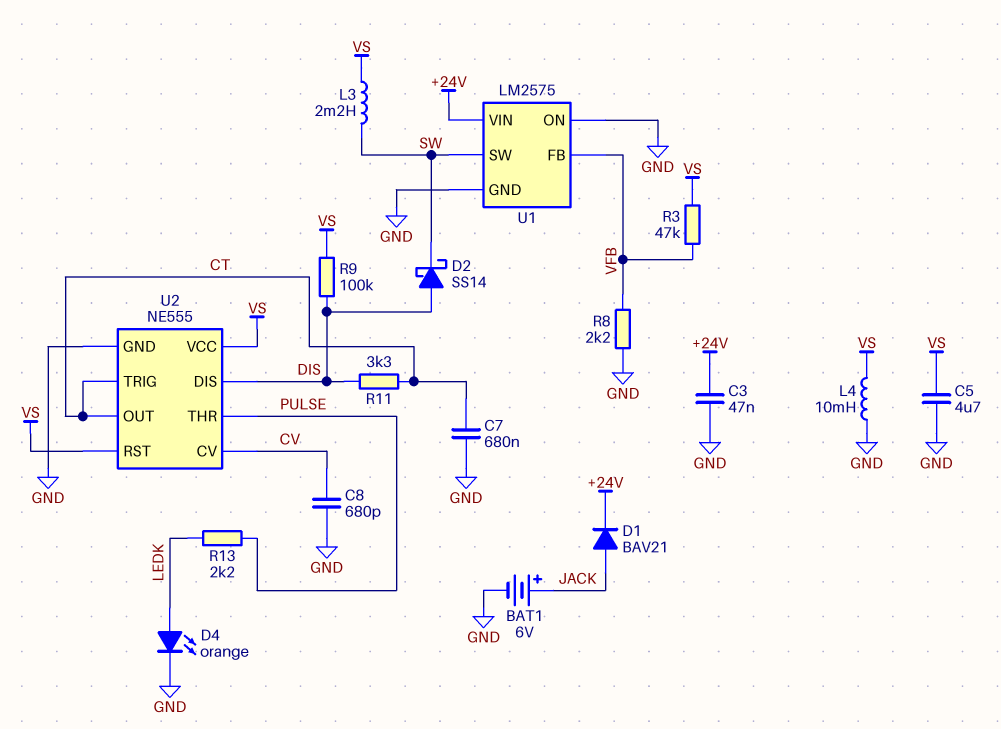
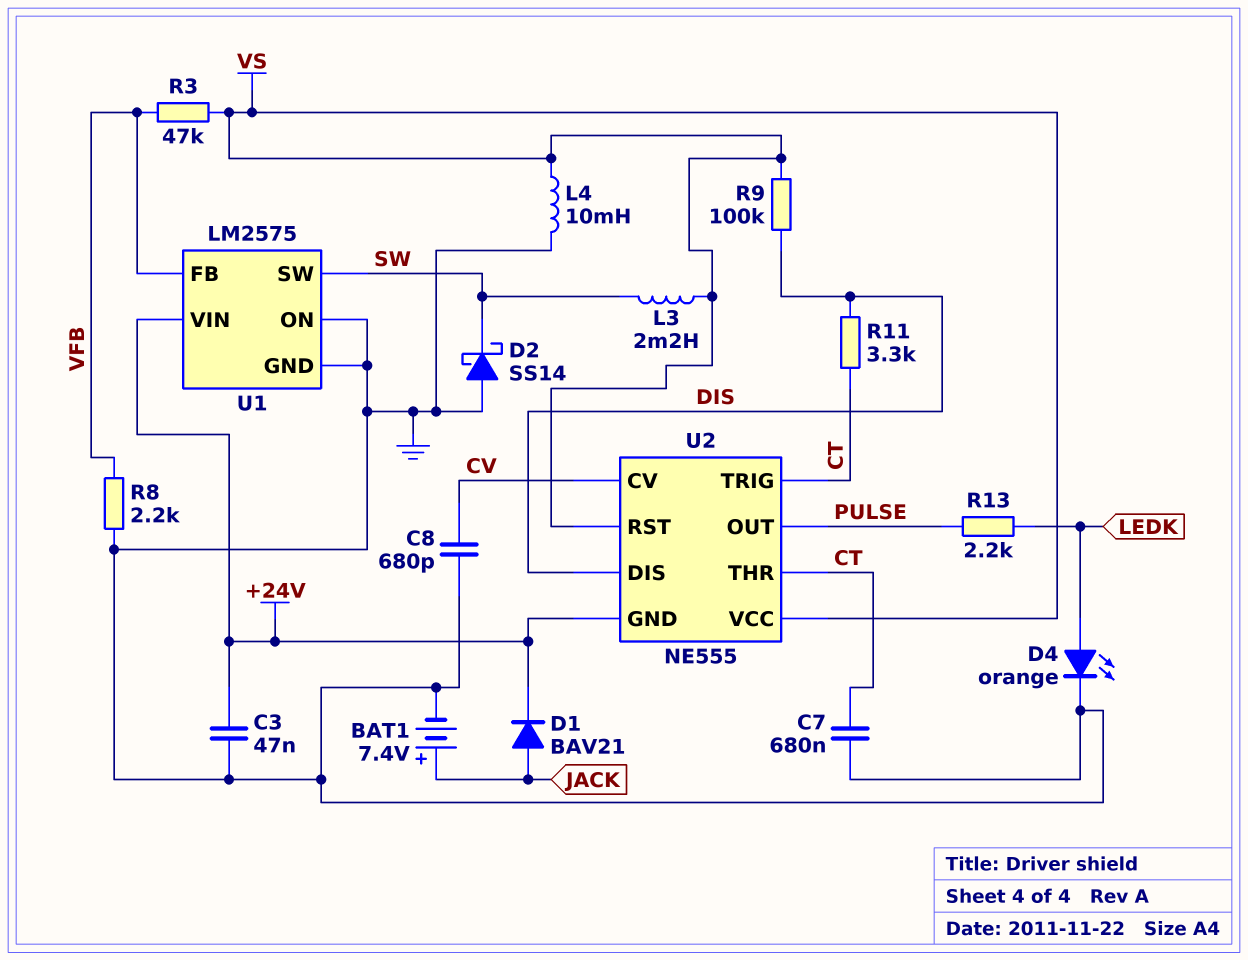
BAT1: 6V (plus JACK, minus GND) -> 7.4V (plus JACK, minus GND)
C5: 4.7uF (GND, VS) -> none
D2: schottky SS14 (A DIS, K SW) -> schottky SS14 (A GND, K SW)
U2 pin GND: GND -> +24V
U2 pin OUT: CT -> PULSE
U2 pin THR: PULSE -> CT

